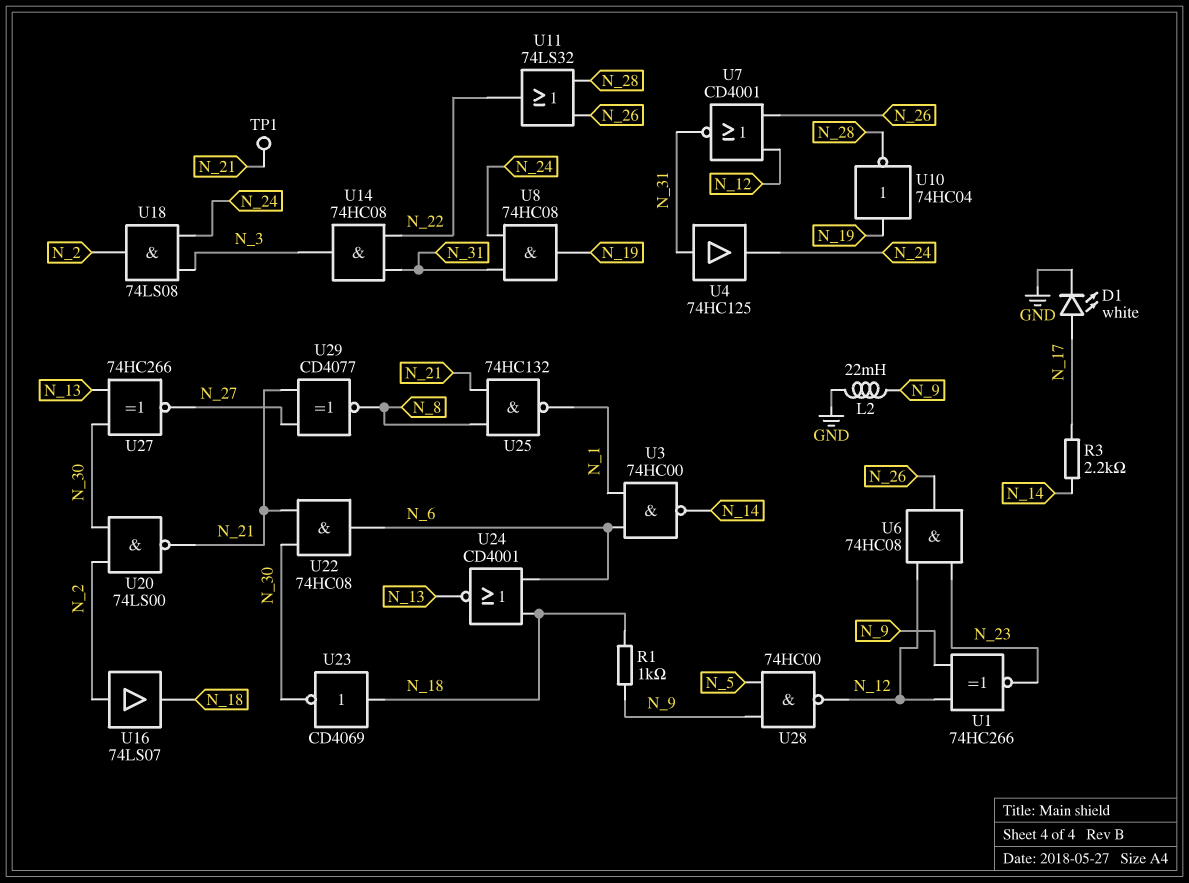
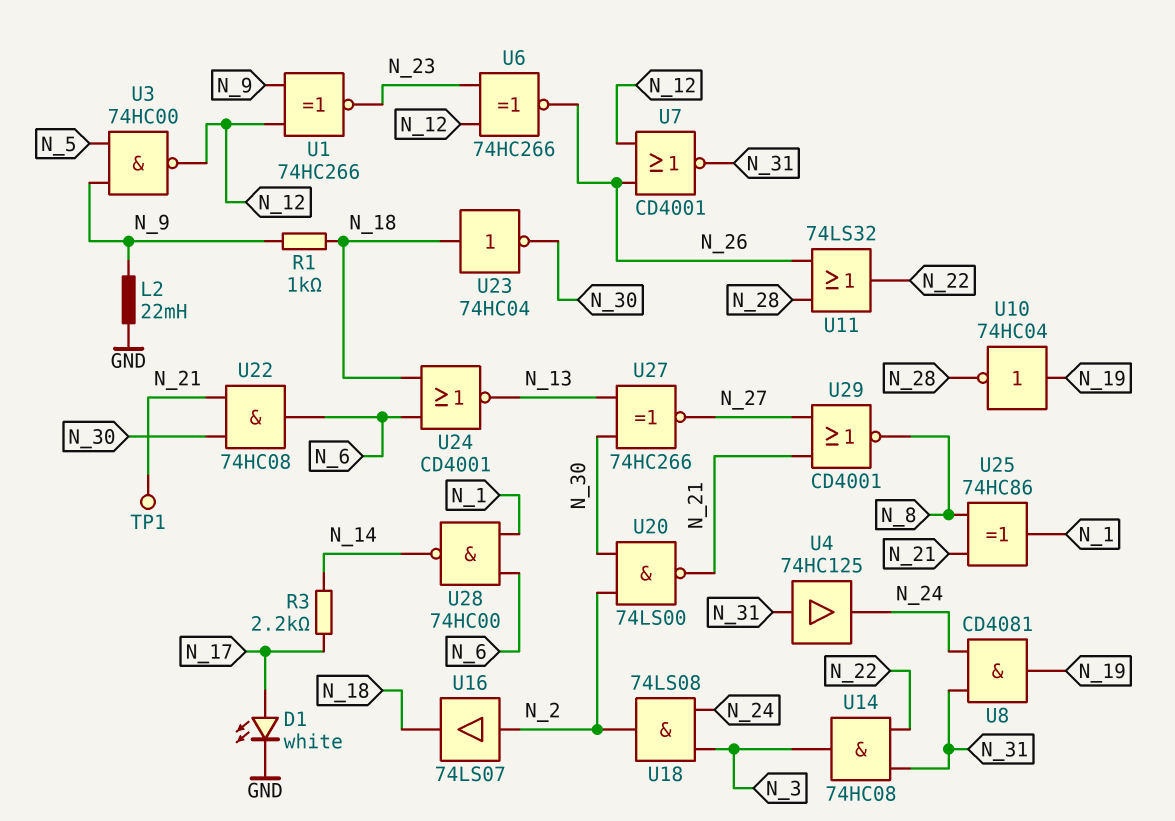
U3: NAND 74HC00 (in N_1, in N_6, out N_14) -> NAND 74HC00 (in N_5, in N_9, out N_12)
U6: AND 74HC08 (in N_12, in N_23, out N_26) -> XNOR 74HC266 (in N_12, in N_23, out N_26)
U8: AND 74HC08 (in N_24, in N_31, out N_19) -> AND CD4081 (in N_24, in N_31, out N_19)
U23: NOT CD4069 (in N_18, out N_30) -> NOT 74HC04 (in N_18, out N_30)
U25: NAND 74HC132 (in N_8, in N_21, out N_1) -> XOR 74HC86 (in N_8, in N_21, out N_1)
U28: NAND 74HC00 (in N_5, in N_9, out N_12) -> NAND 74HC00 (in N_1, in N_6, out N_14)
U29: XNOR CD4077 (in N_21, in N_27, out N_8) -> NOR CD4001 (in N_21, in N_27, out N_8)

